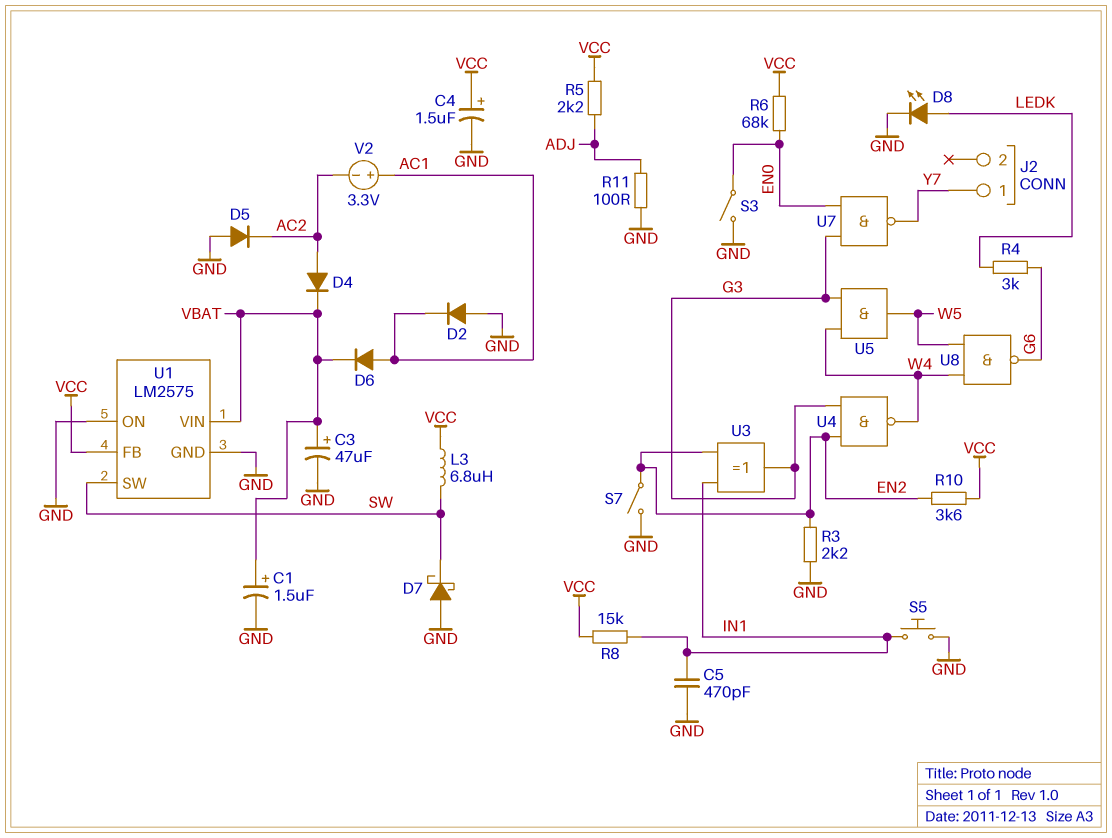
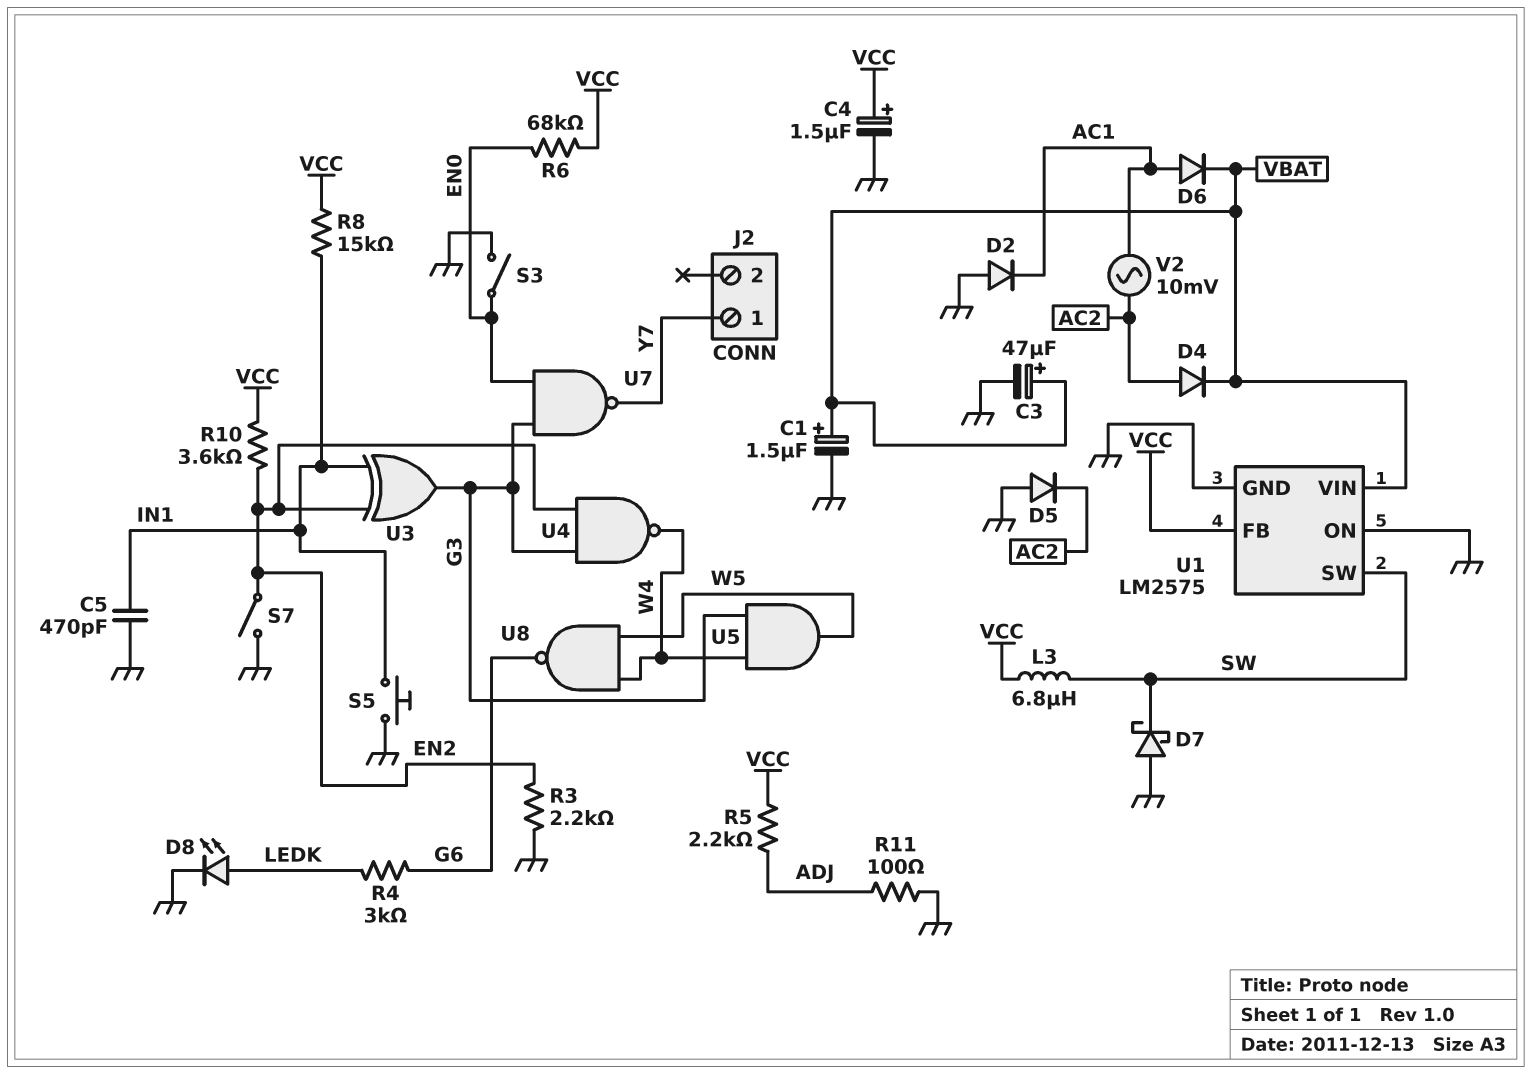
V2: 3.3V (plus AC1, minus AC2) -> AC 10mV (AC1, AC2)

